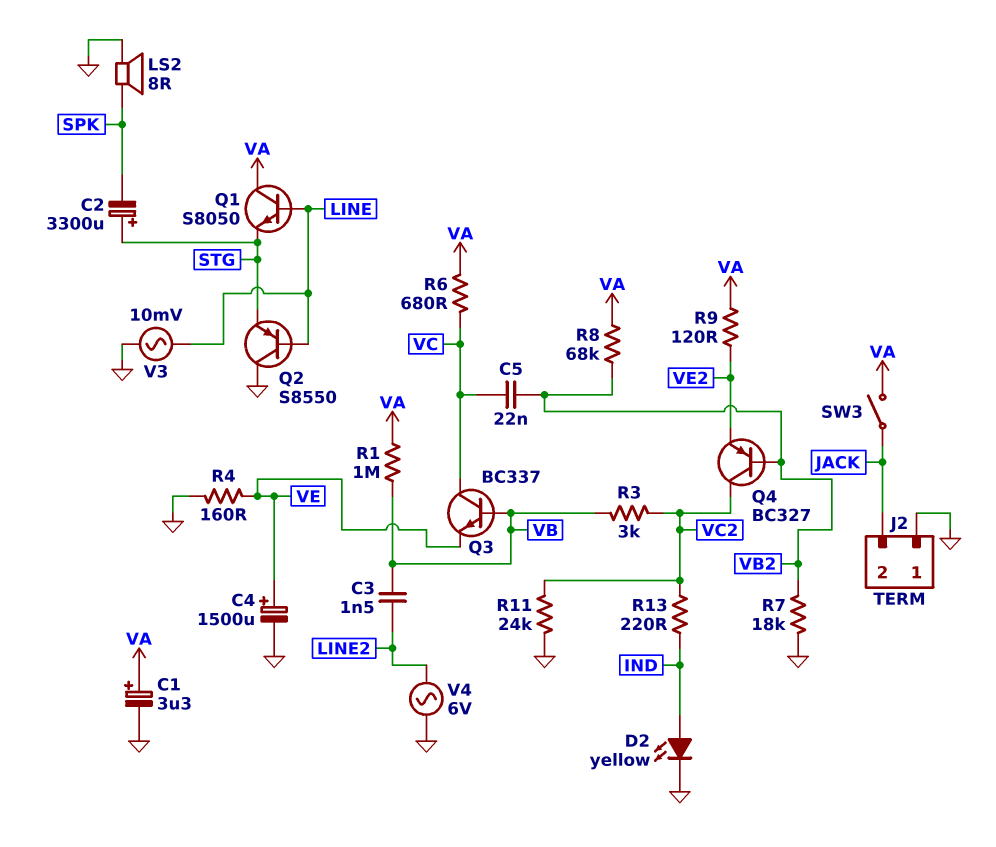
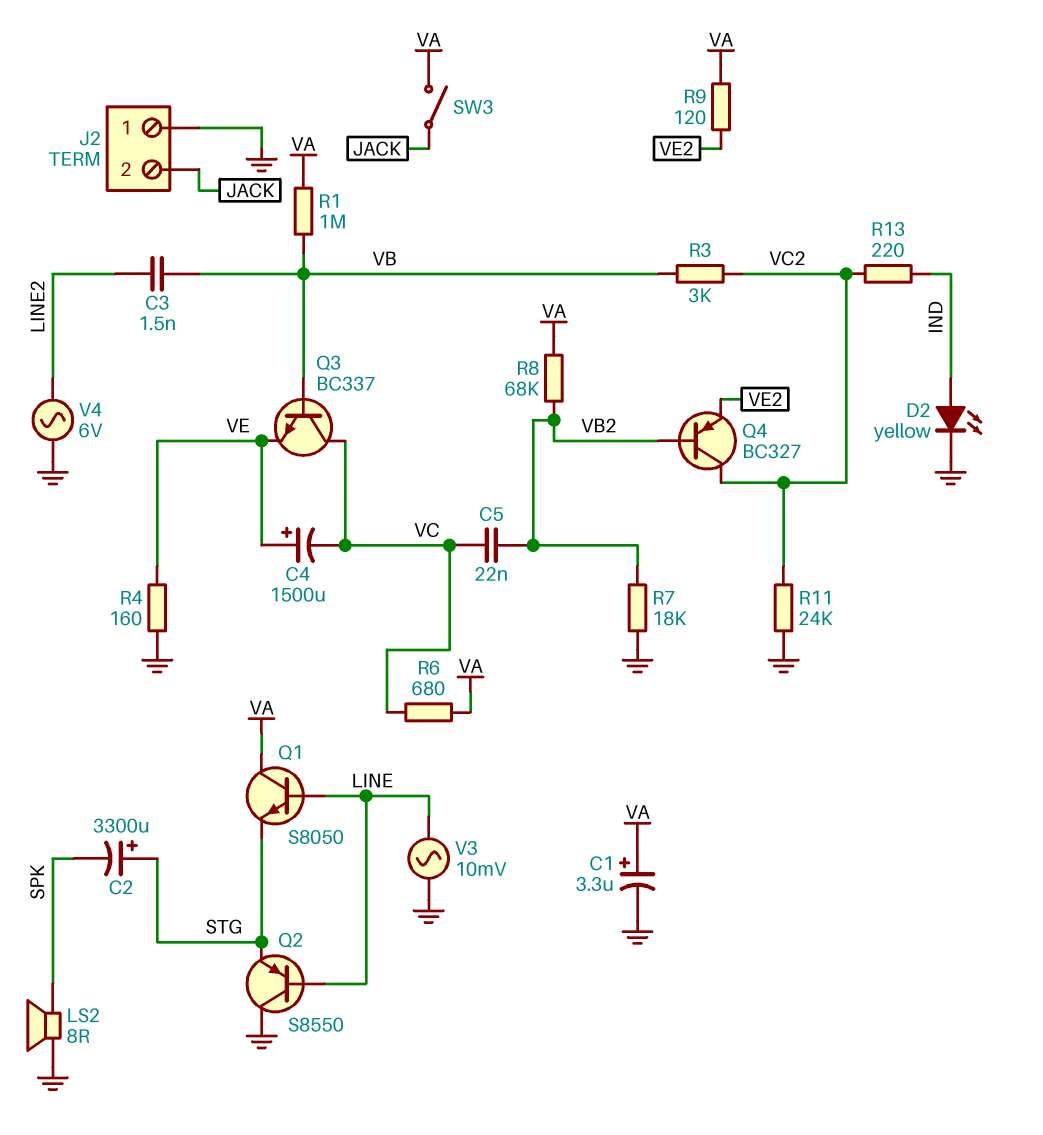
C4: 1500uF (plus VE, minus GND) -> 1500uF (plus VE, minus VC)

